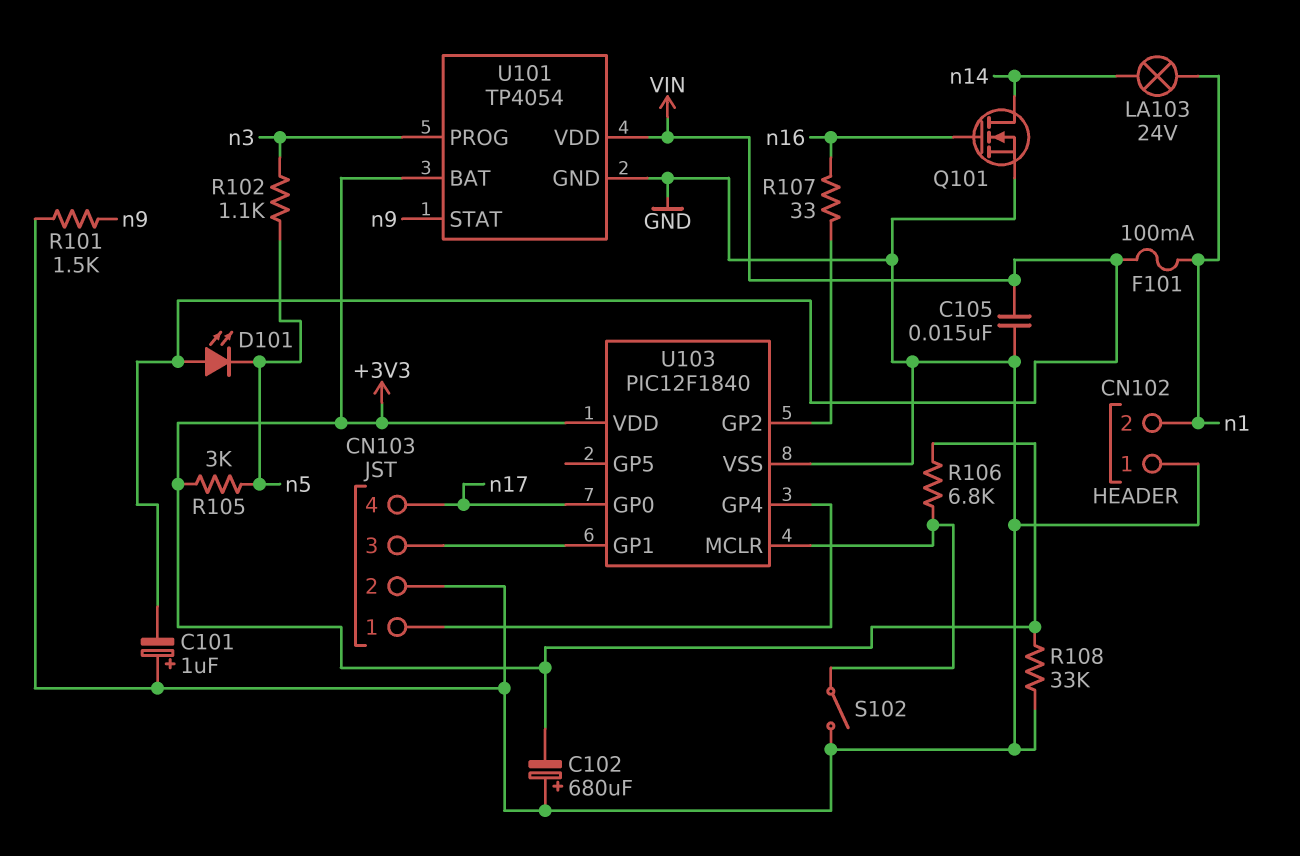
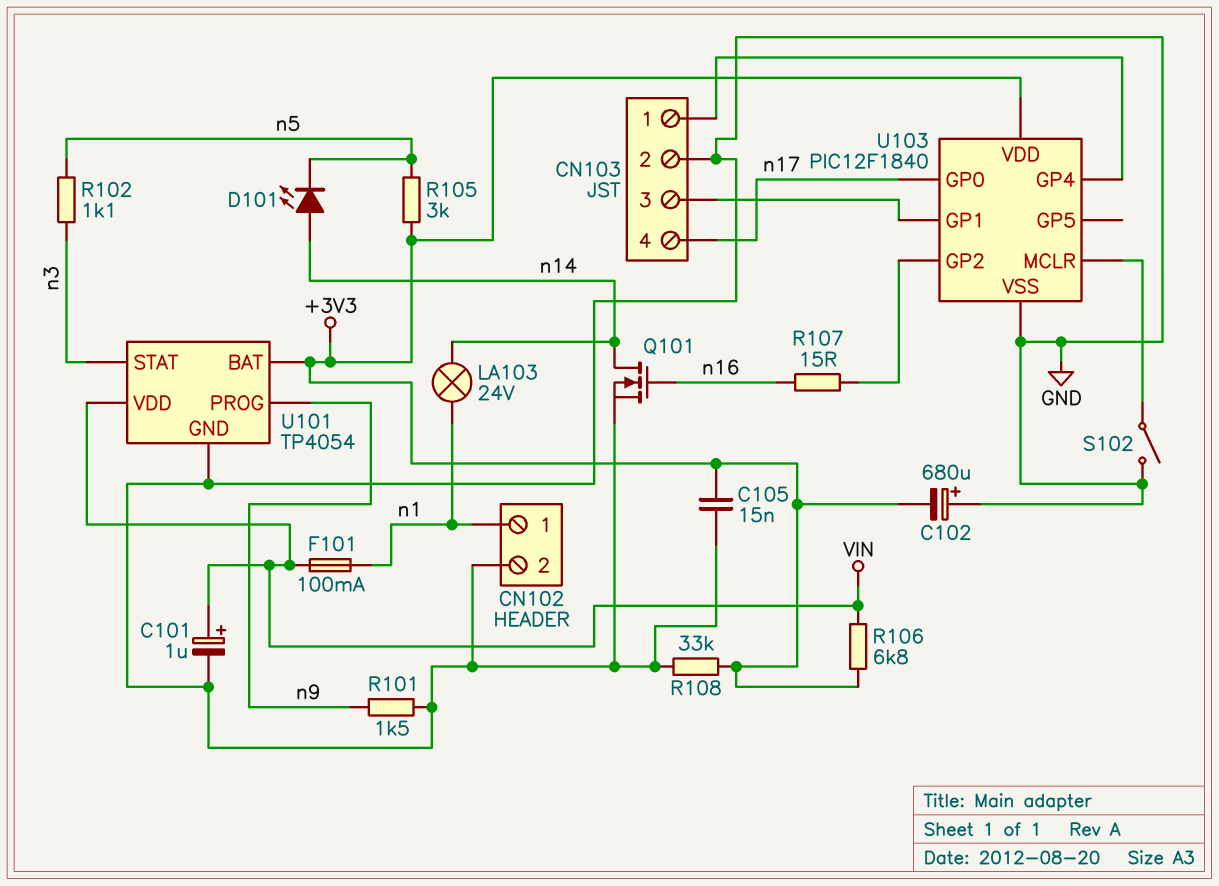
C101: 1uF (plus GND, minus VIN) -> 1uF (plus VIN, minus GND)
C105: 15nF (GND, VIN) -> 15nF (+3V3, GND)
CN102 pin 1: GND -> n1
CN102 pin 2: n1 -> GND
D101: LED (A VIN, K n5) -> LED (A n14, K n5)
R106: 6.8k (+3V3, U103/MCLR) -> 6.8k (+3V3, VIN)
R107: 33 (U103/GP2, n16) -> 15 (U103/GP2, n16)
U101 pin PROG: n3 -> n9
U101 pin STAT: n9 -> n3

